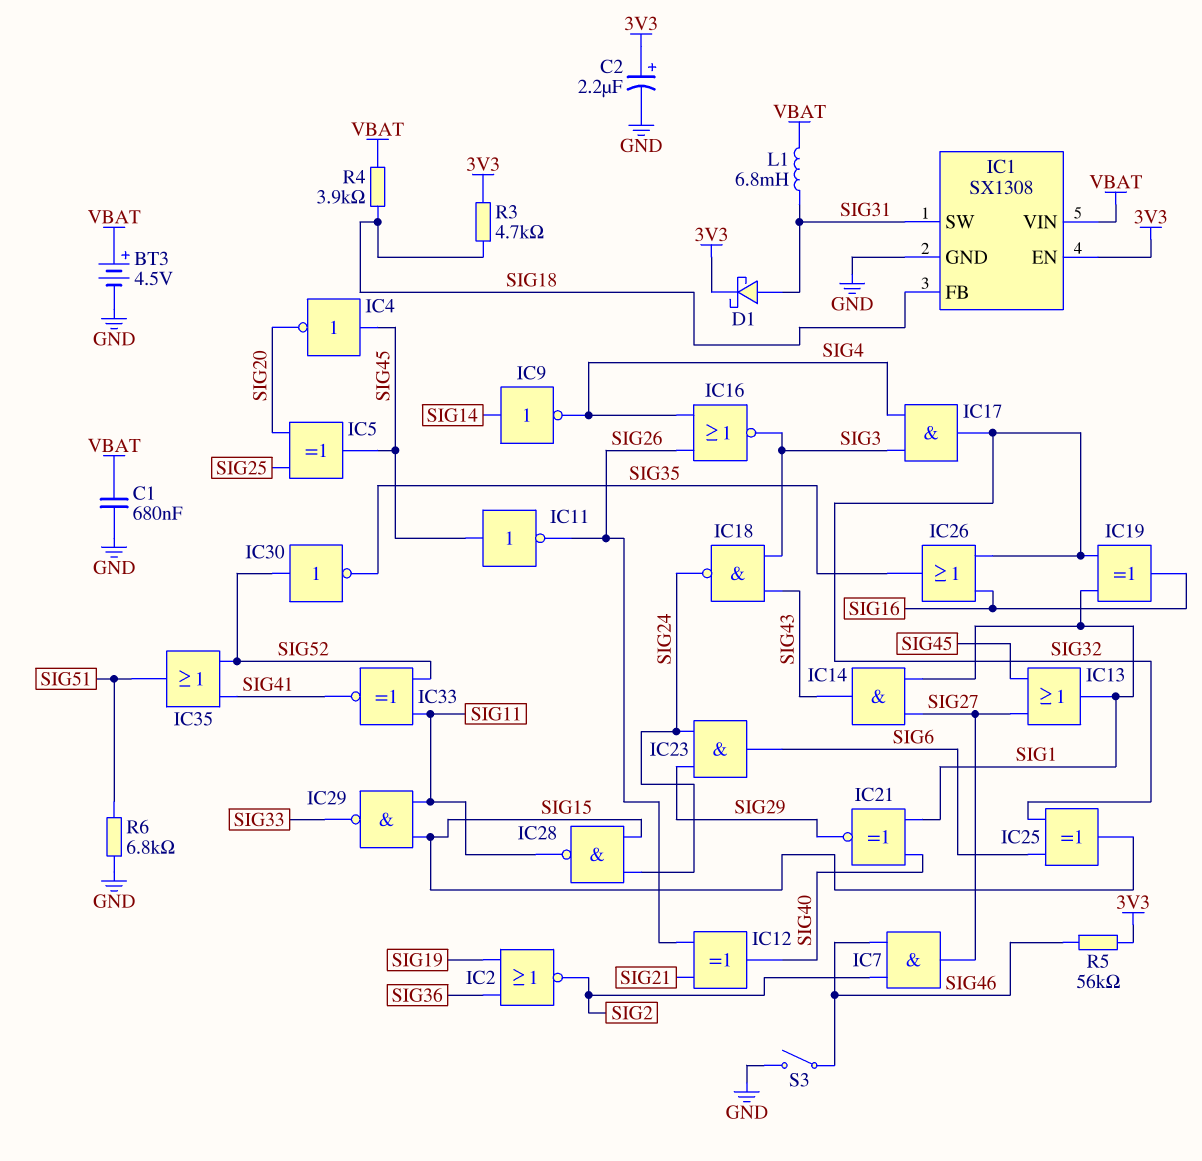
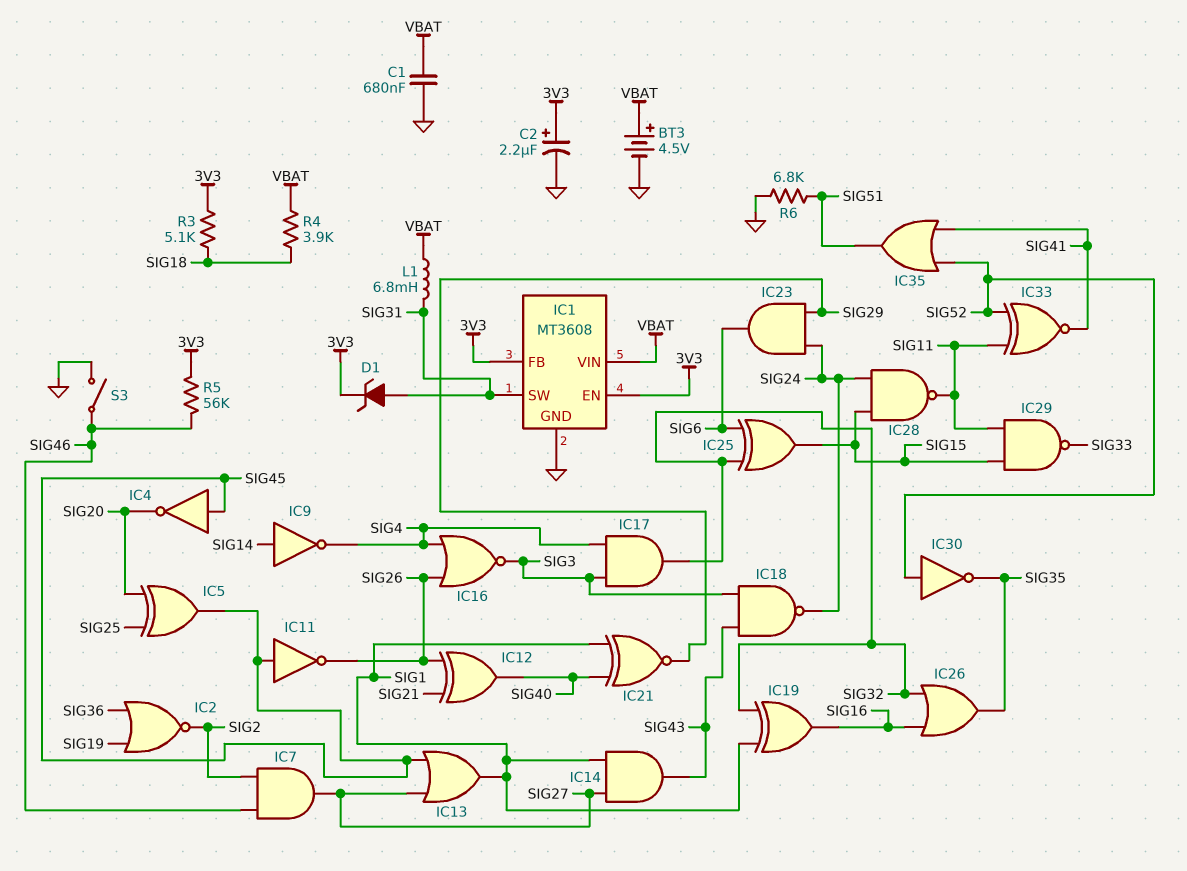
D1: schottky (A SIG31, K 3V3) -> zener (A SIG31, K 3V3)
IC1: SX1308 -> MT3608
IC1 pin FB: SIG18 -> 3V3
R3: 4.7k (3V3, SIG18) -> 5.1k (3V3, SIG18)

